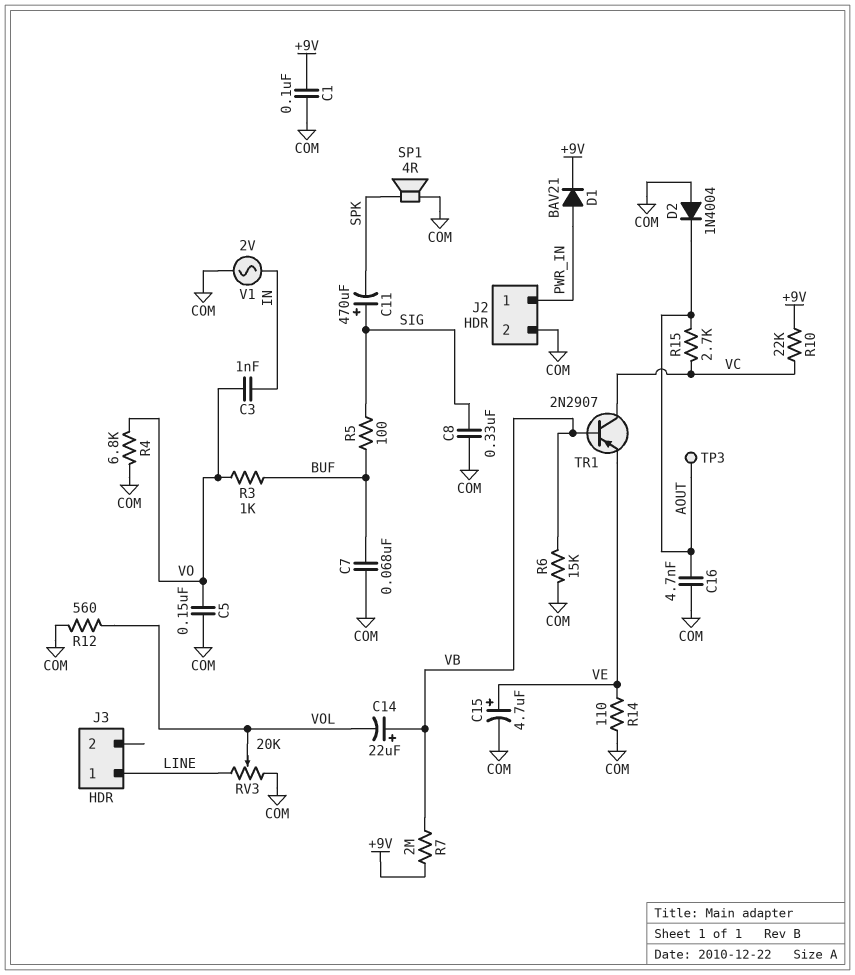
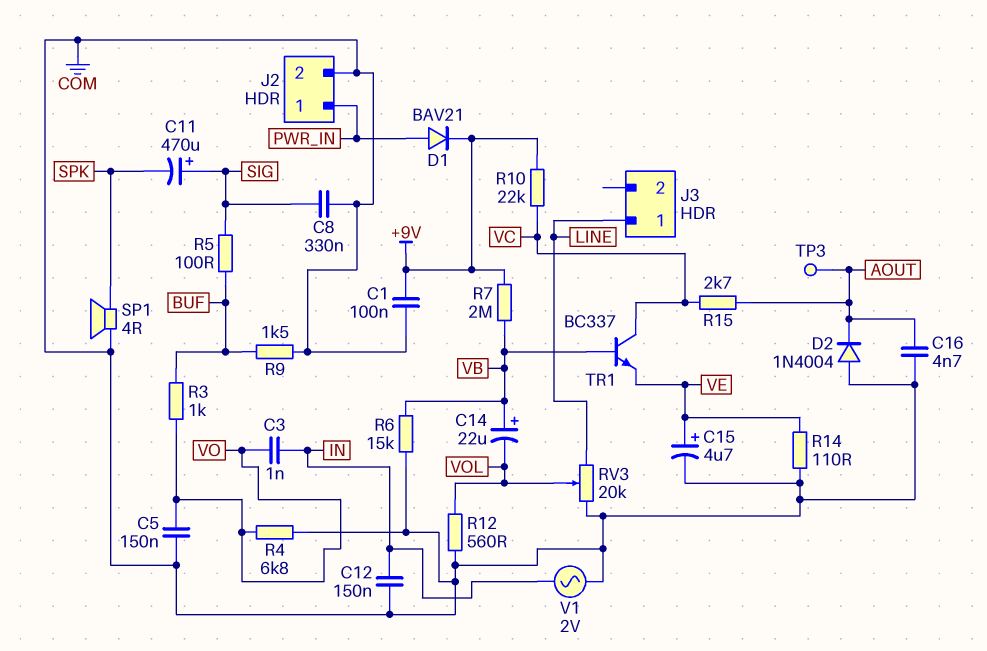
C7: 68nF (BUF, COM) -> none
C12: none -> 150nF (COM, IN)
R9: none -> 1.5k (BUF, COM)
TR1: PNP 2N2907 (B VB, C VC, E VE) -> NPN BC337 (B VB, C VC, E VE)

